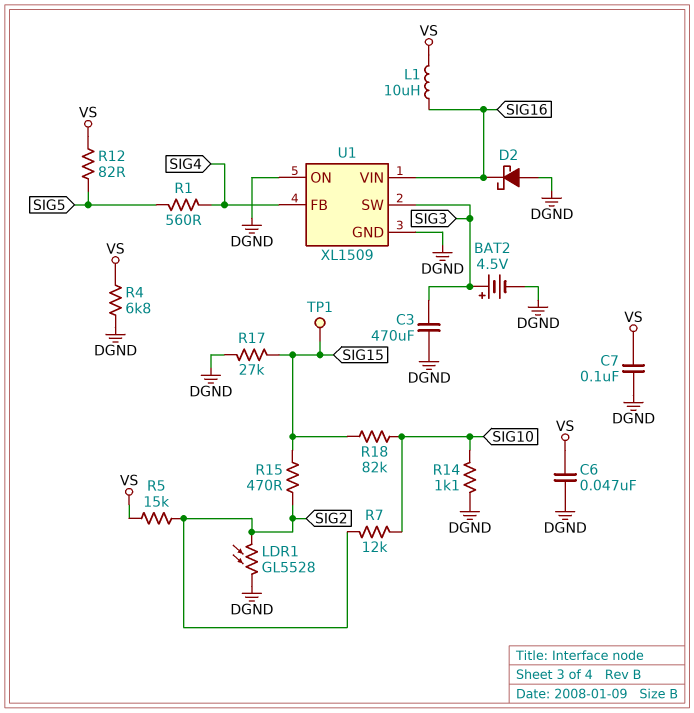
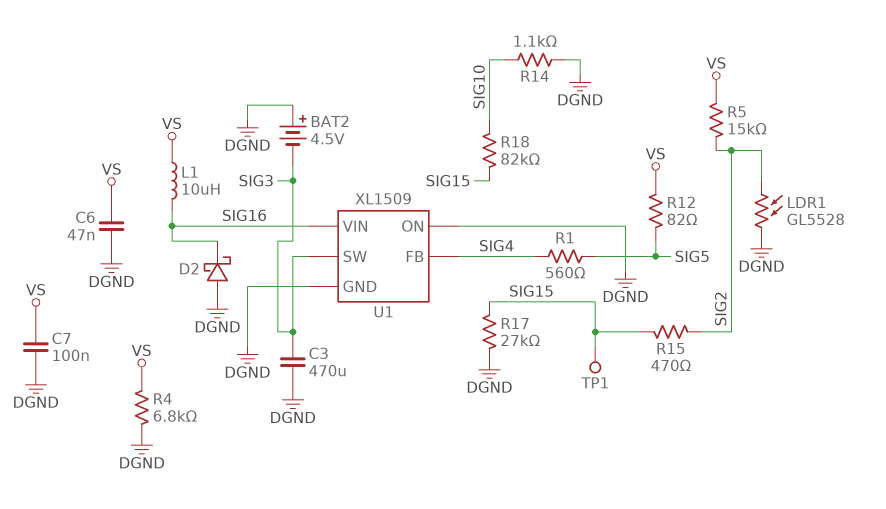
BAT2: 4.5V (plus SIG3, minus DGND) -> 4.5V (plus DGND, minus SIG3)
R7: 12k (SIG2, SIG10) -> none

